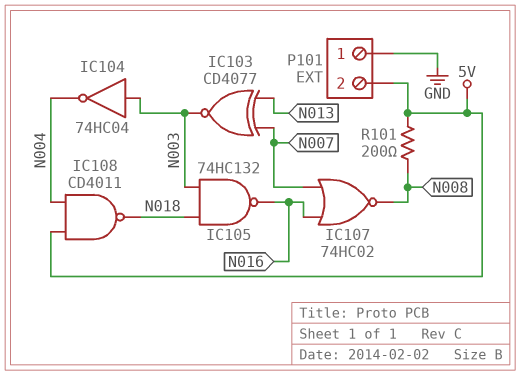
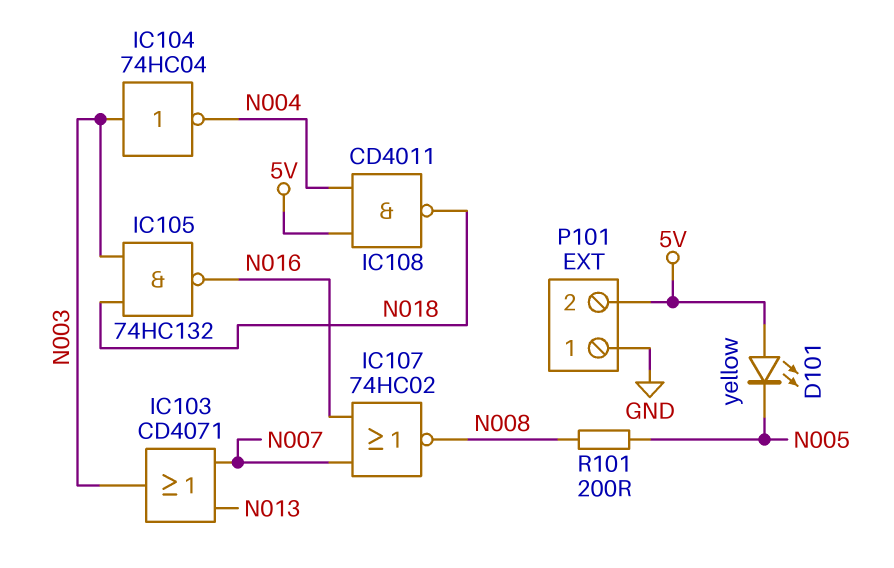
D101: none -> LED yellow (A 5V, K N005)
IC103: XNOR CD4077 (in N007, in N013, out N003) -> OR CD4071 (in N007, in N013, out N003)
R101: 200 (5V, N008) -> 200 (N005, N008)

